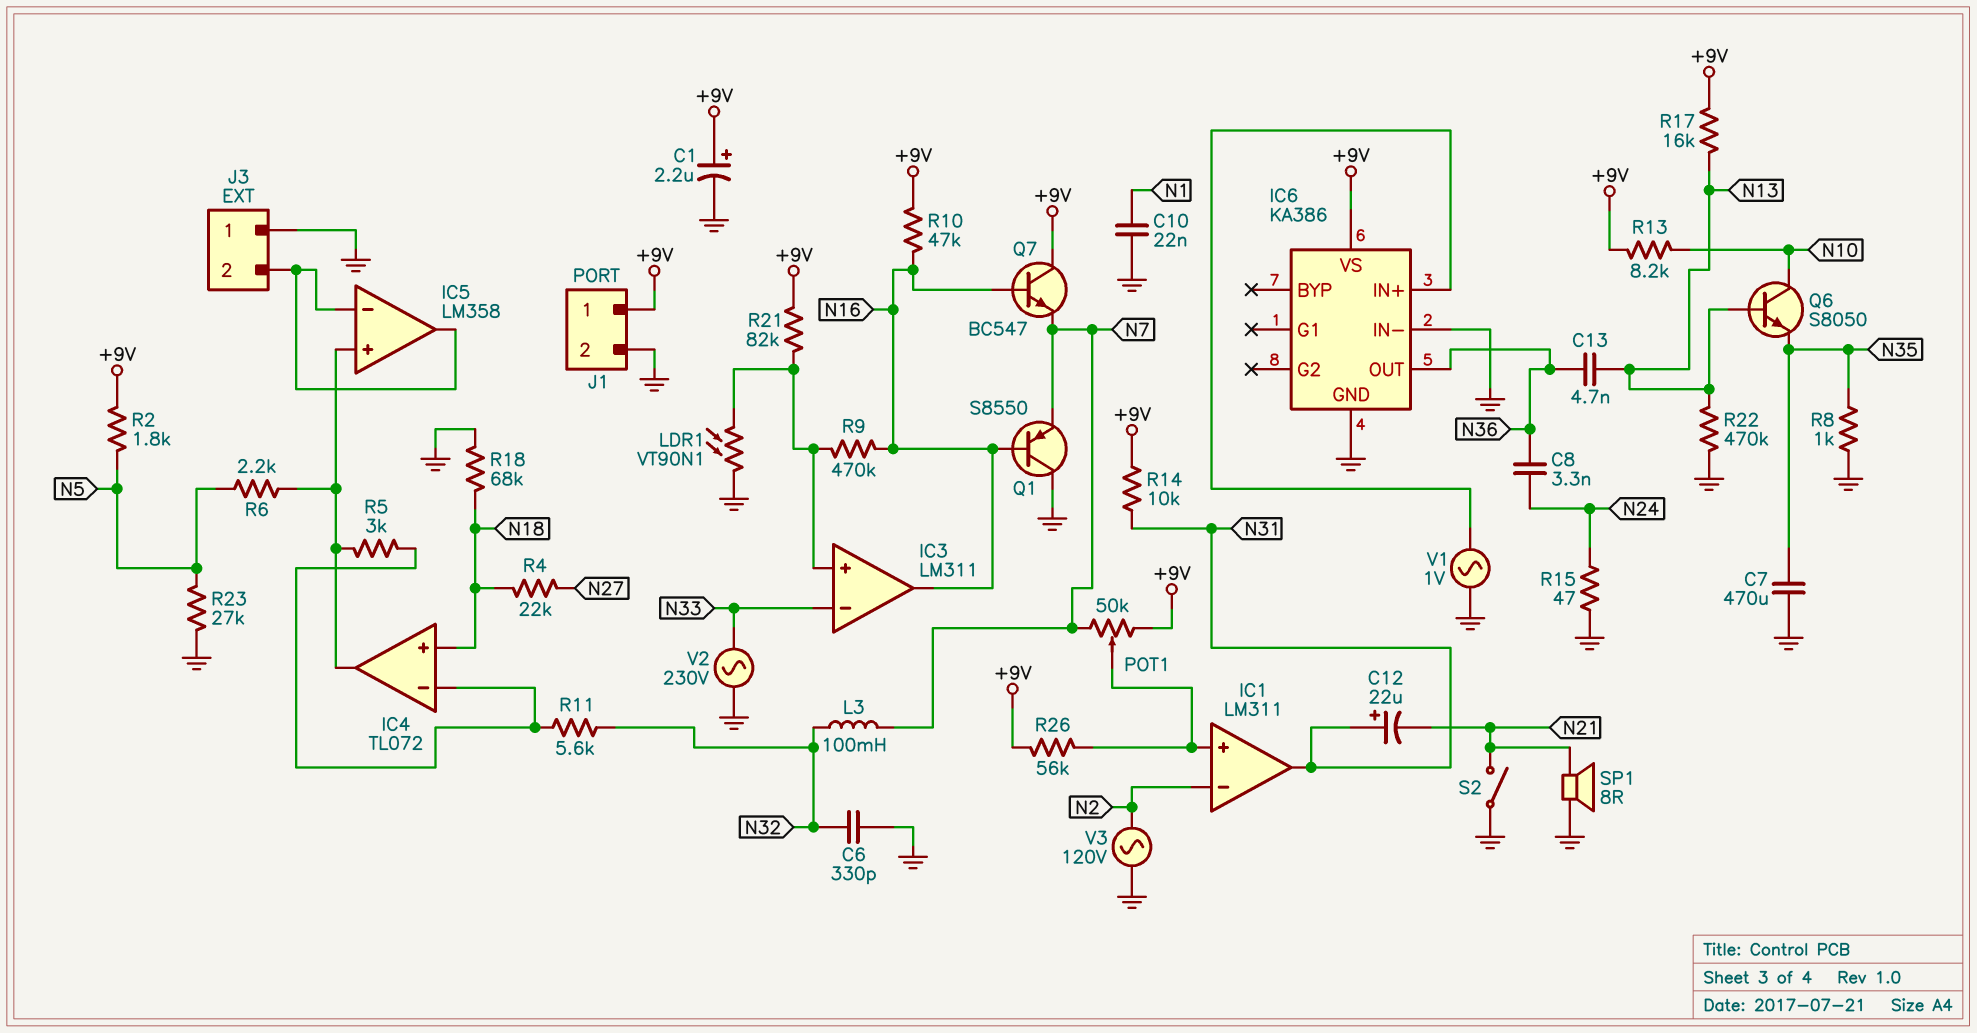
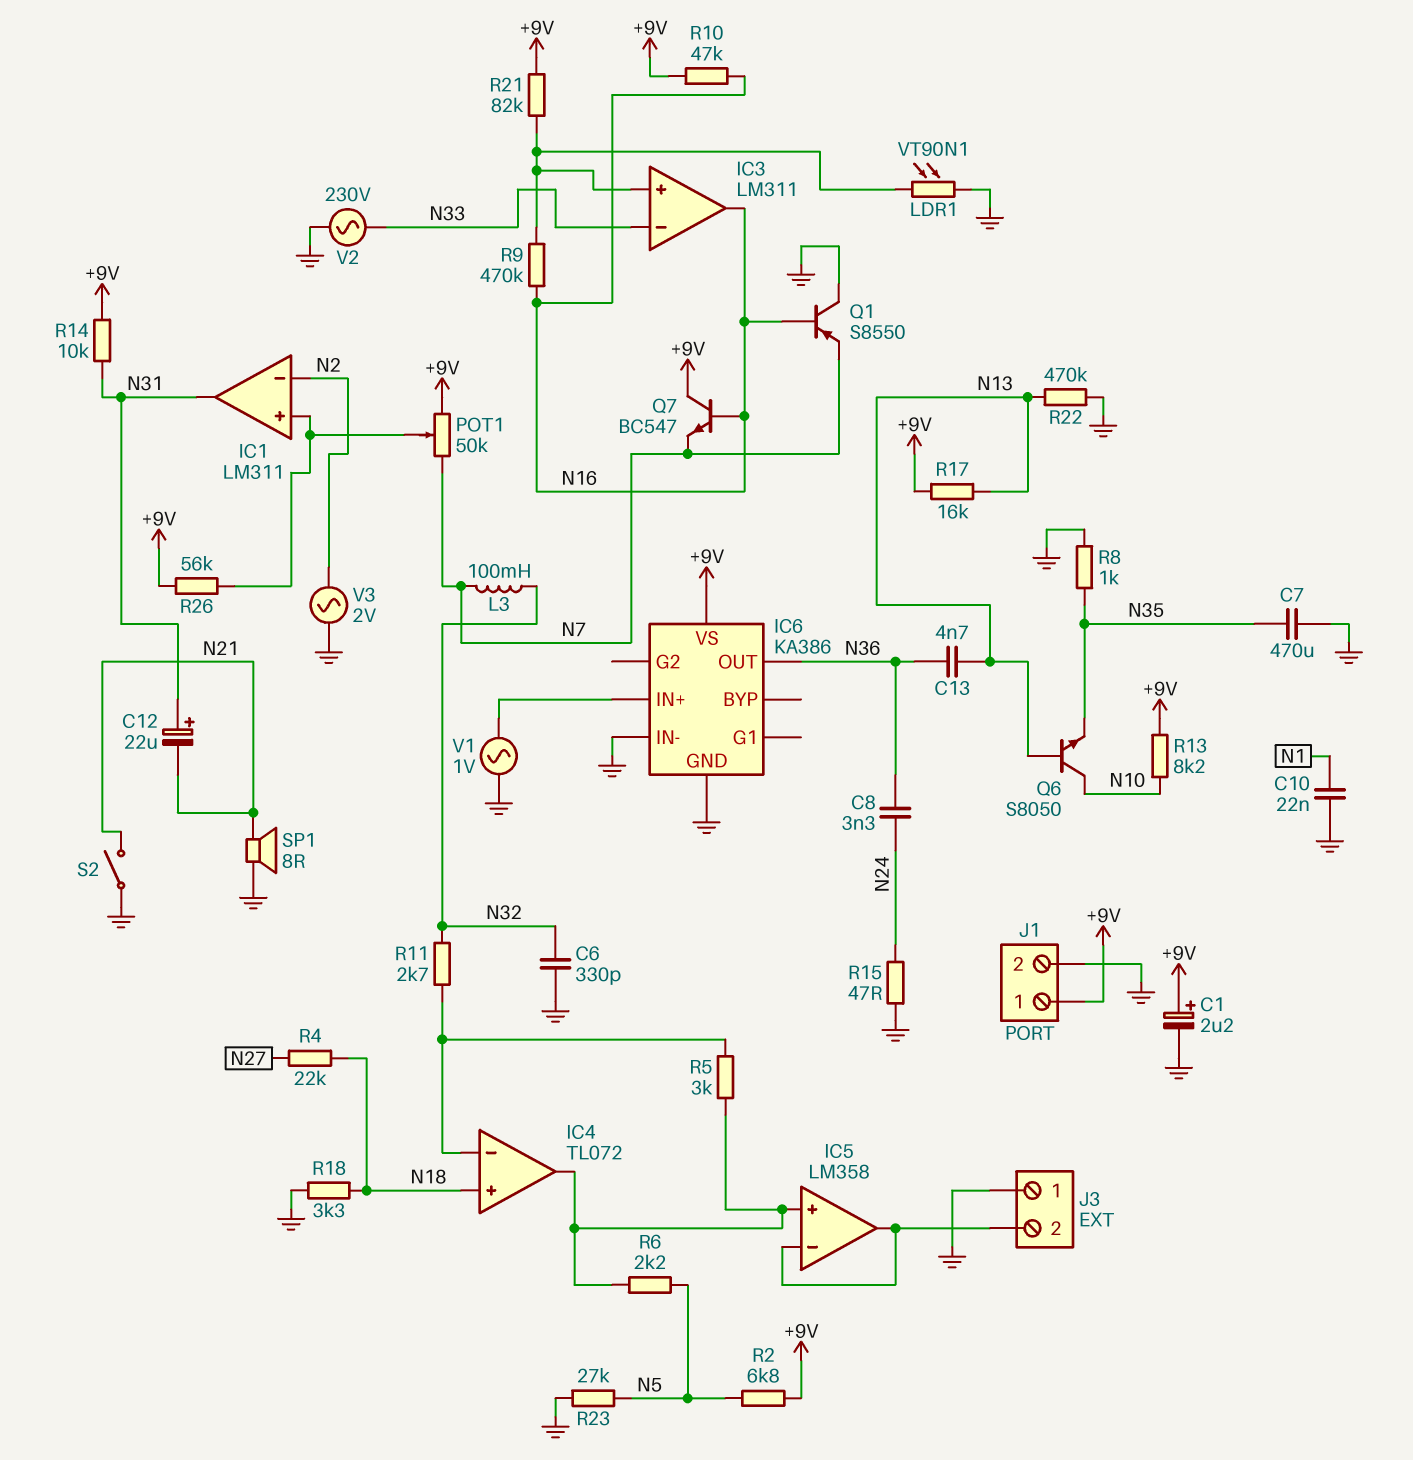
R2: 1.8k (+9V, N5) -> 6.8k (+9V, N5)
R11: 5.6k (IC4/in-, N32) -> 2.7k (IC4/in-, N32)
R18: 68k (GND, N18) -> 3.3k (GND, N18)
V3: AC 120V (GND, N2) -> AC 2V (GND, N2)

